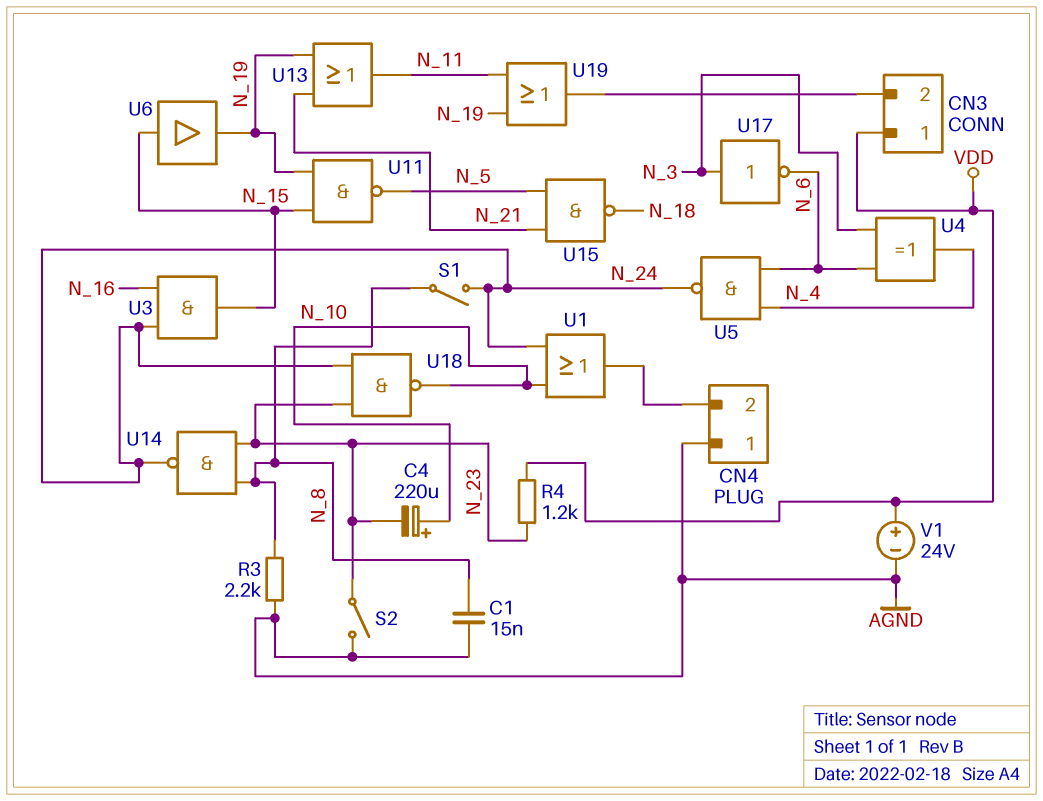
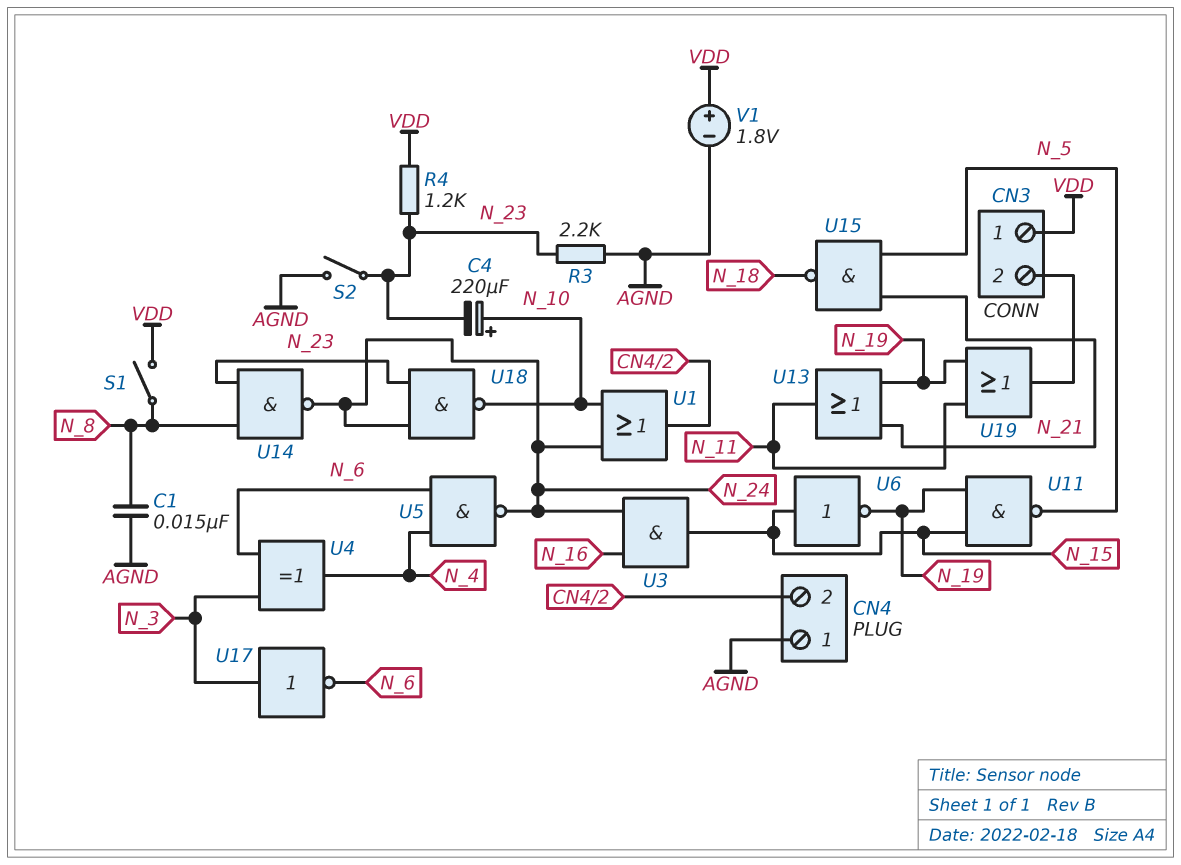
R3: 2.2k (AGND, N_8) -> 2.2k (AGND, N_23)
S1: switch (N_8, N_24) -> switch (N_8, VDD)
U6: buffer (in N_15, out N_19) -> NOT (in N_15, out N_19)
V1: 24V (plus VDD, minus AGND) -> 1.8V (plus VDD, minus AGND)

